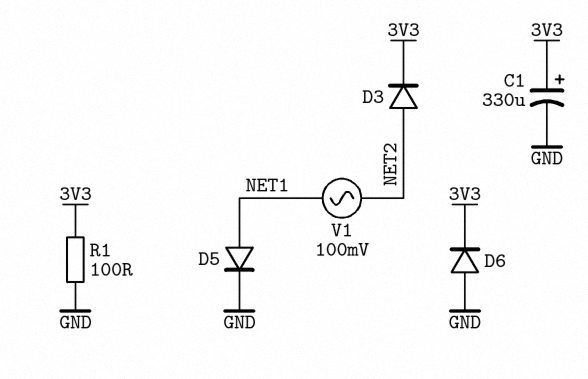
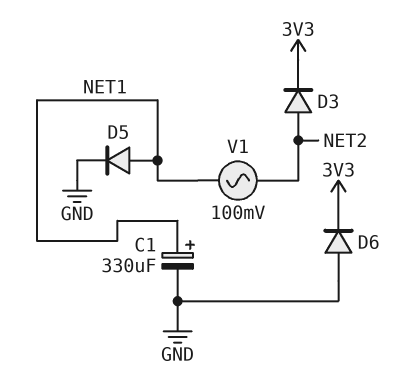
C1: 330uF (plus 3V3, minus GND) -> 330uF (plus NET1, minus GND)
R1: 100 (3V3, GND) -> none

